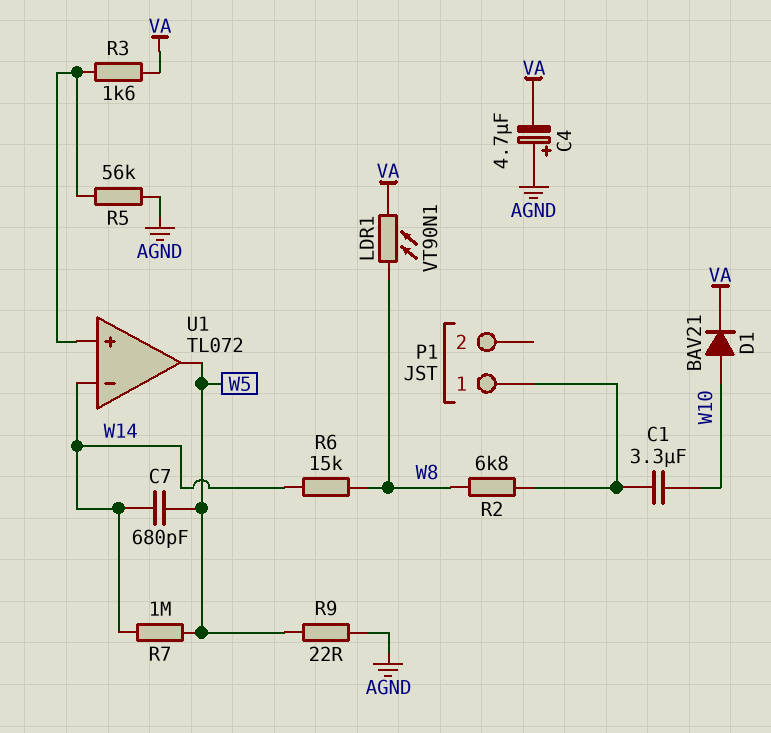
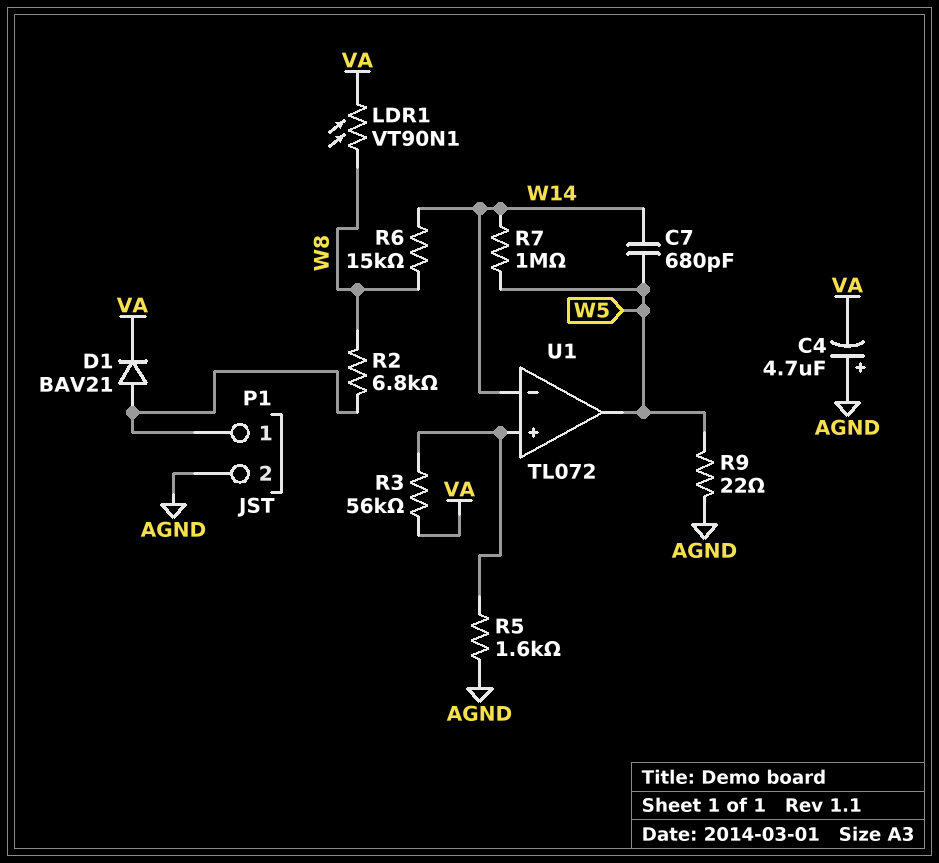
C1: 3.3uF (P1/1, W10) -> none
D1: diode BAV21 (A W10, K VA) -> diode BAV21 (A P1/1, K VA)
P1 pin 2: none -> AGND
R3: 1.6k (U1/in+, VA) -> 56k (U1/in+, VA)
R5: 56k (AGND, U1/in+) -> 1.6k (AGND, U1/in+)

